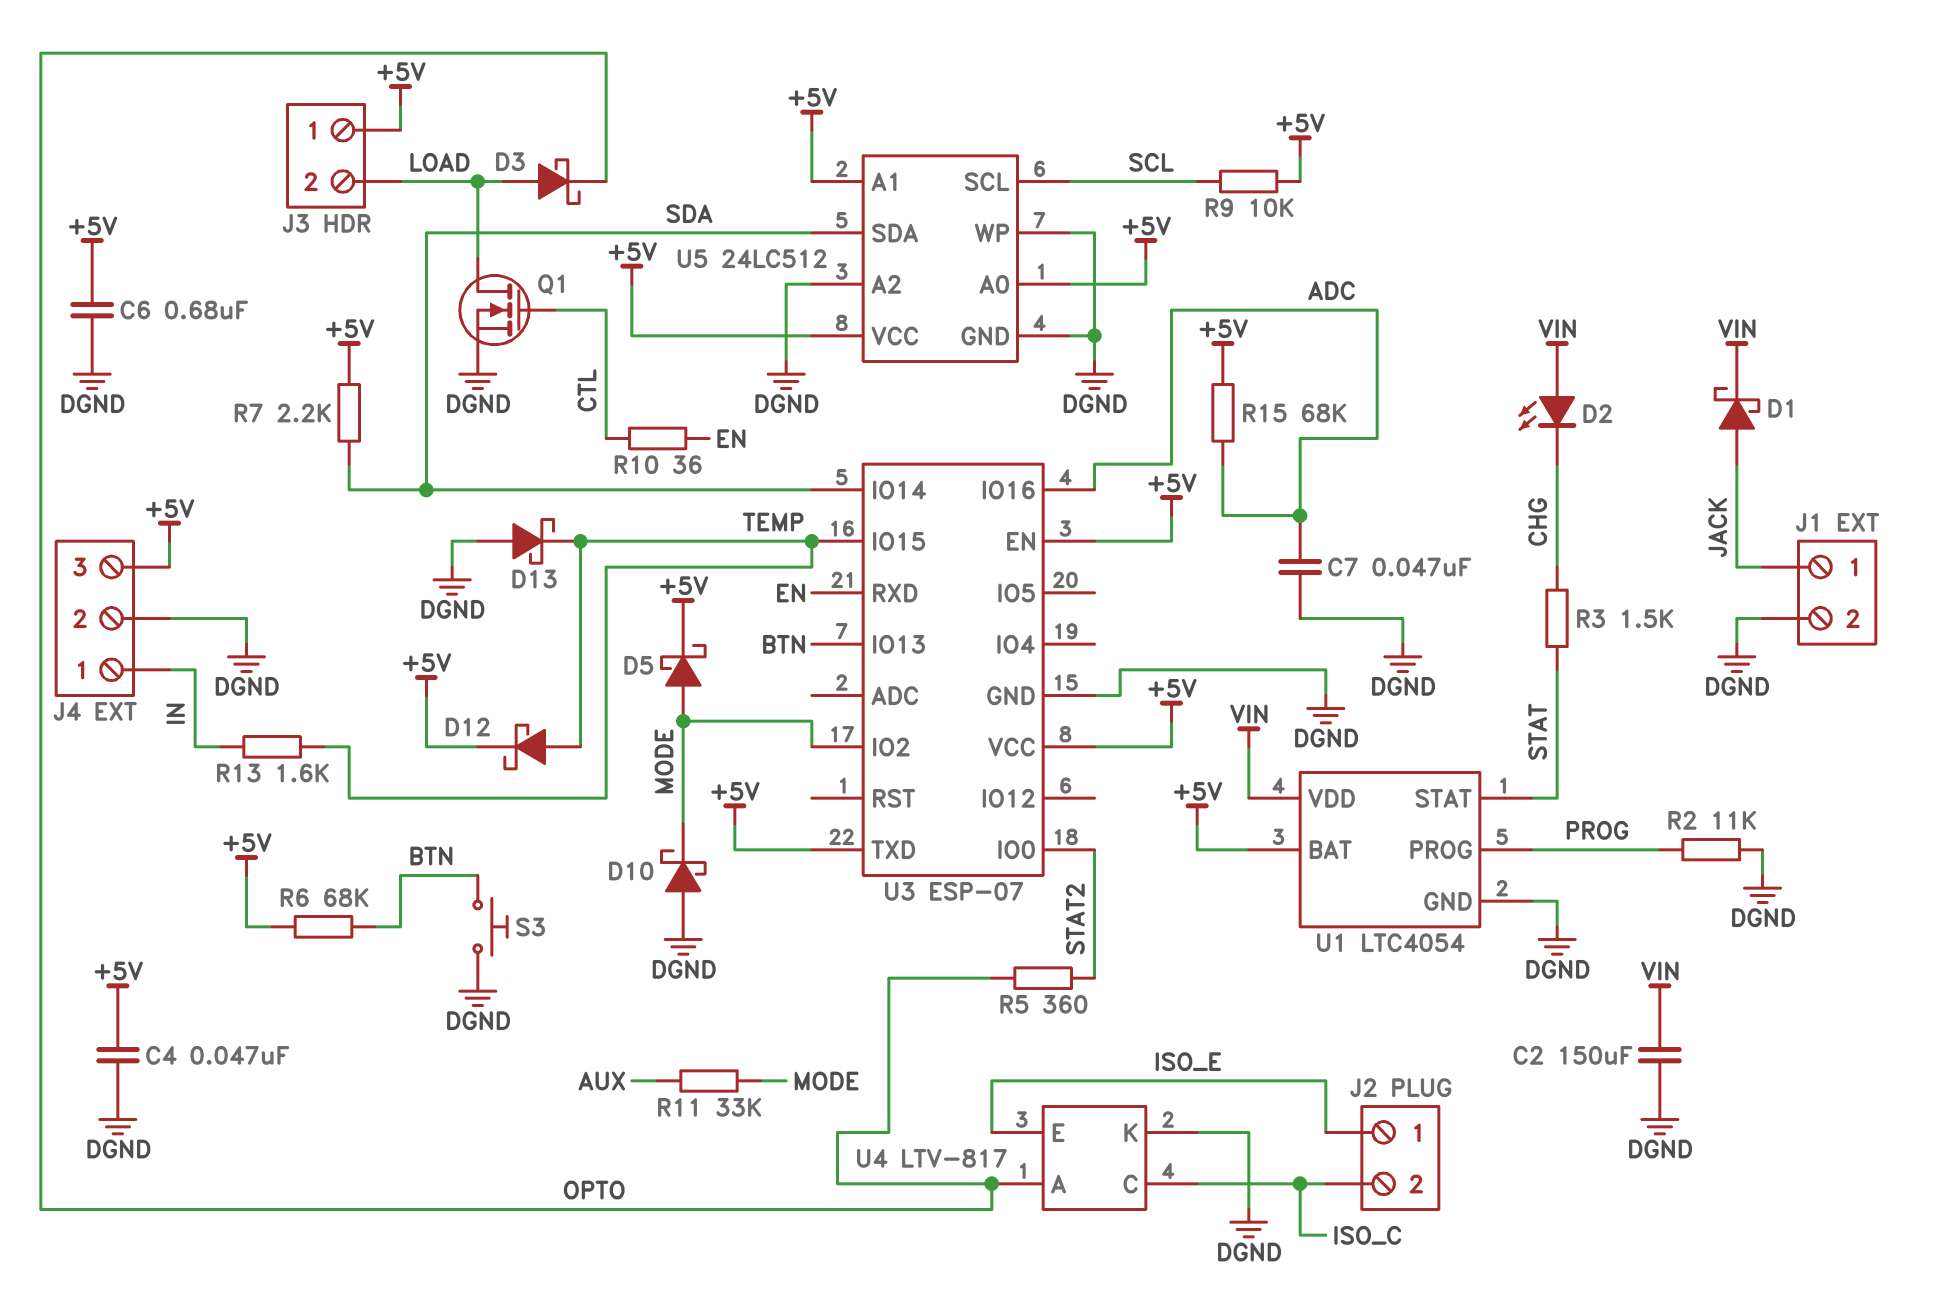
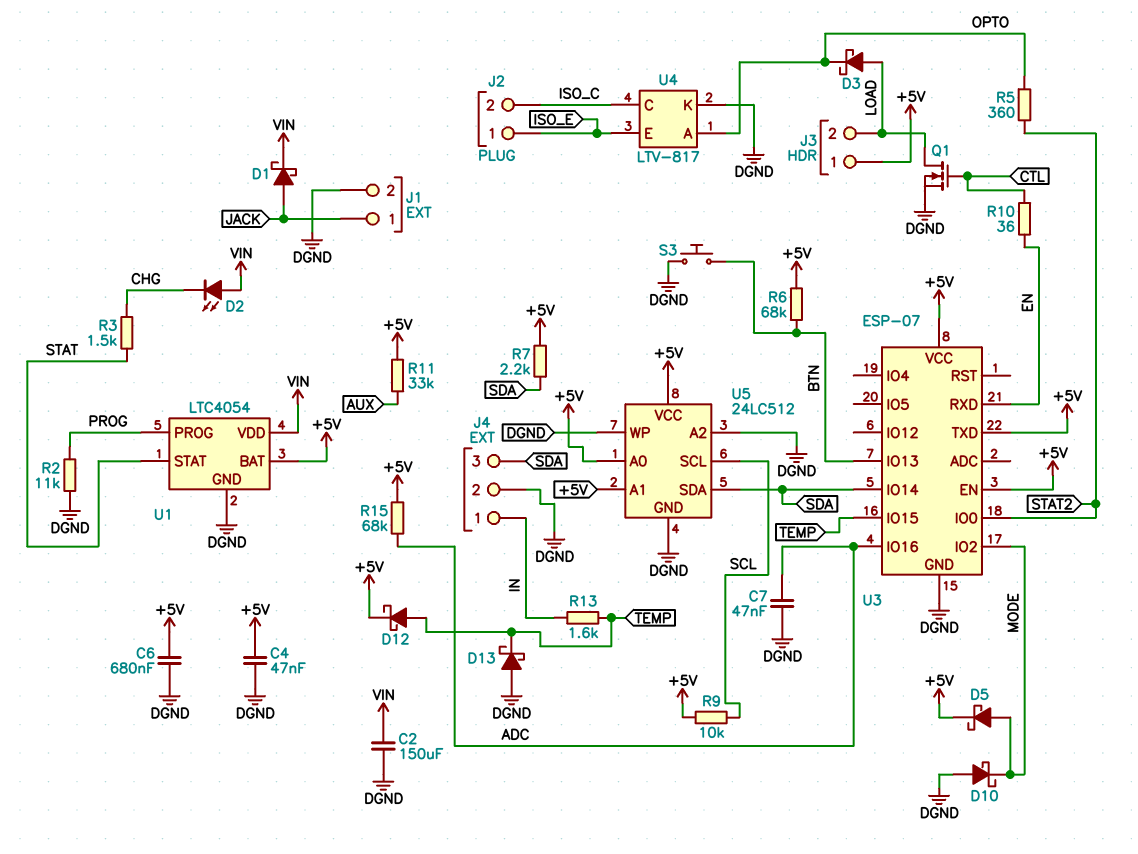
J4 pin 3: +5V -> SDA
R11: 33k (AUX, MODE) -> 33k (+5V, AUX)

